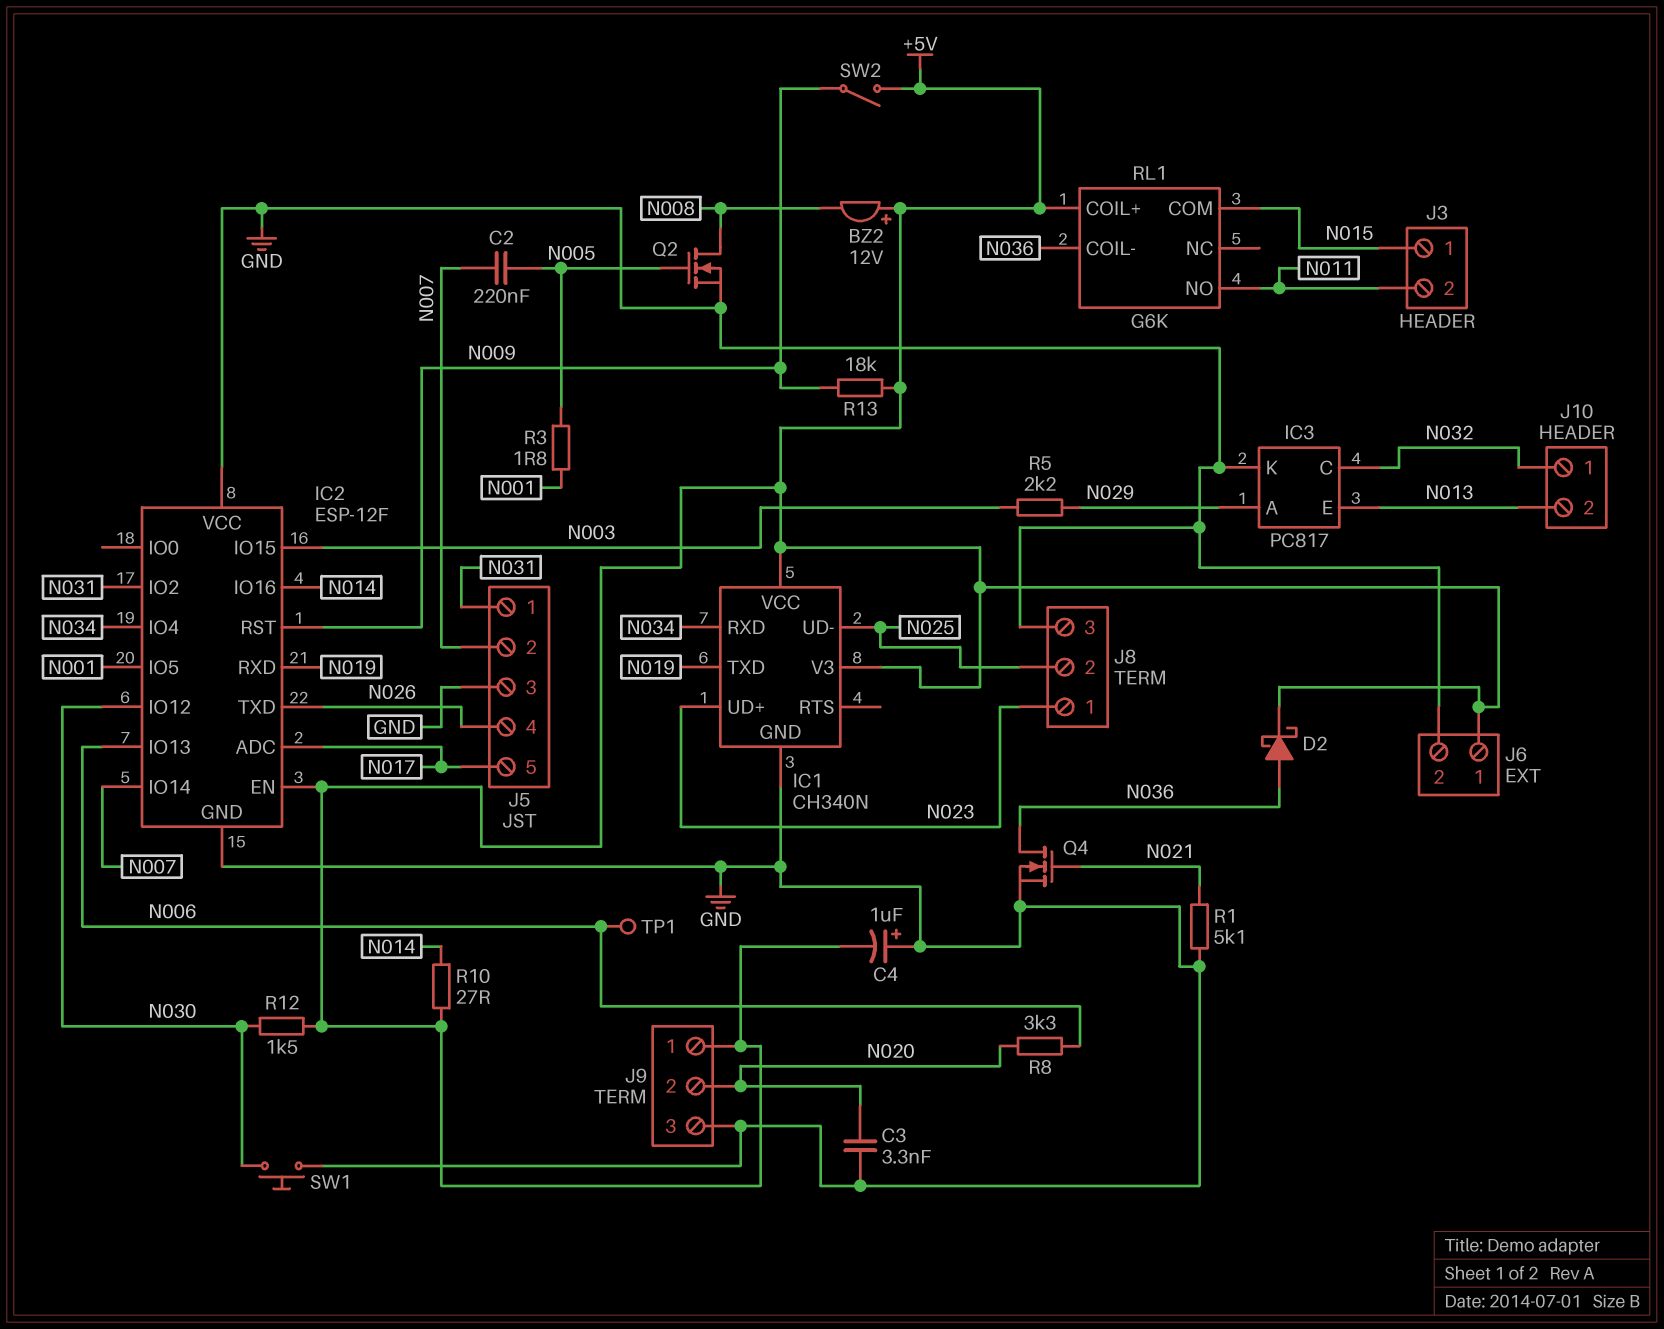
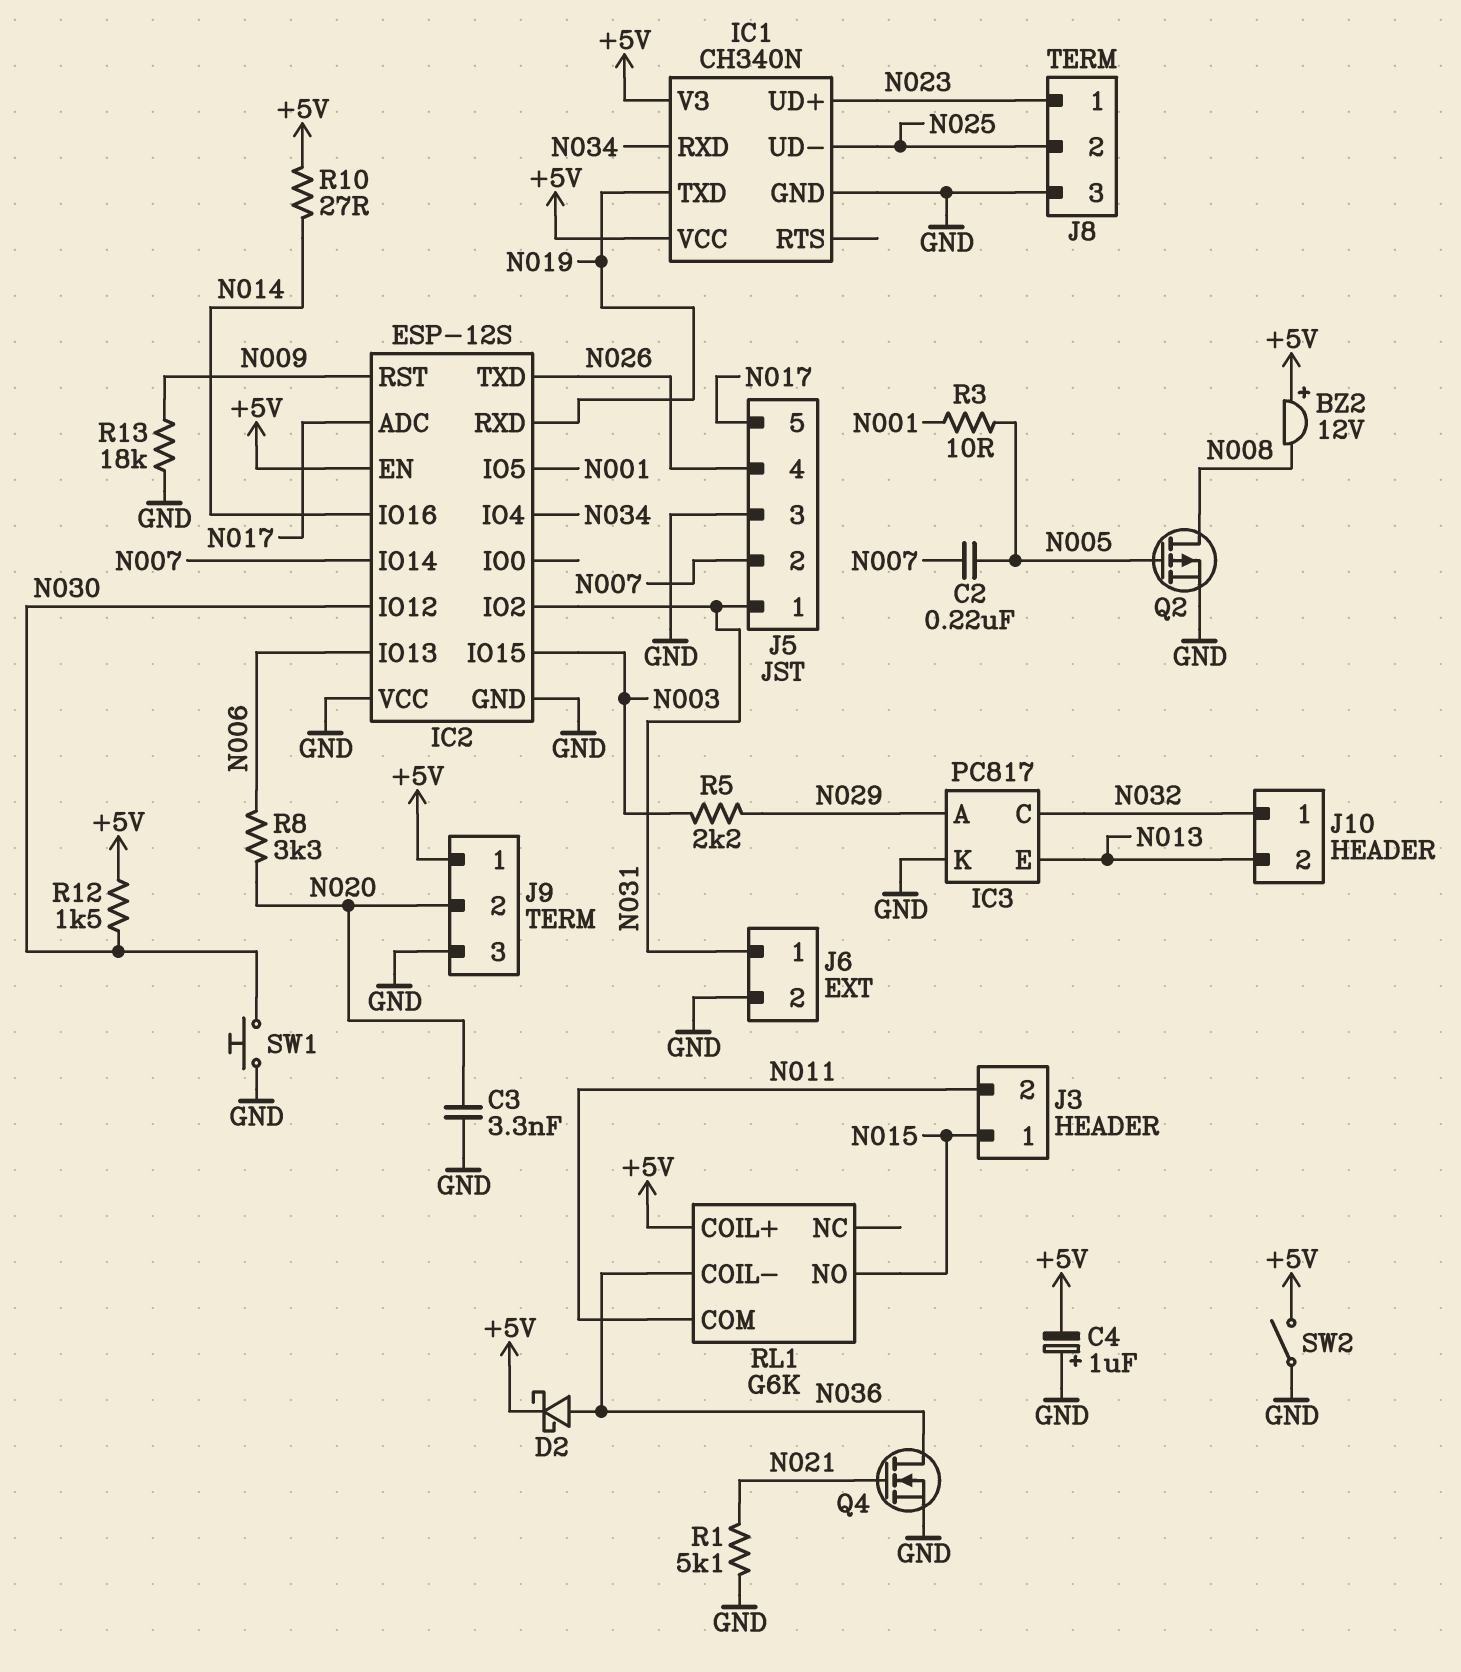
IC2: ESP-12F -> ESP-12S
J6 pin 1: +5V -> N031
Q2: NMOS (G N005, D N008, S GND) -> PMOS (G N005, D N008, S GND)
R3: 1.8 (N001, N005) -> 10 (N001, N005)
R13: 18k (+5V, N009) -> 18k (GND, N009)
RL1 pin COM: N015 -> N011
RL1 pin NO: N011 -> N015
SW2: switch (+5V, N009) -> switch (+5V, GND)
TP1: test point (N006) -> none

